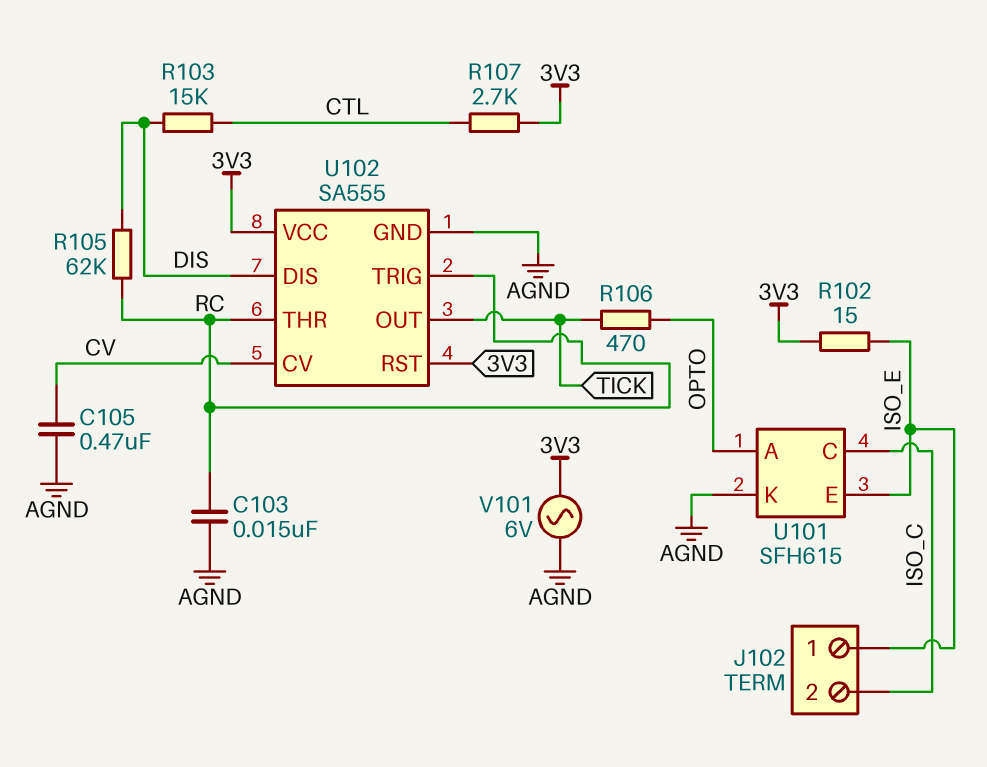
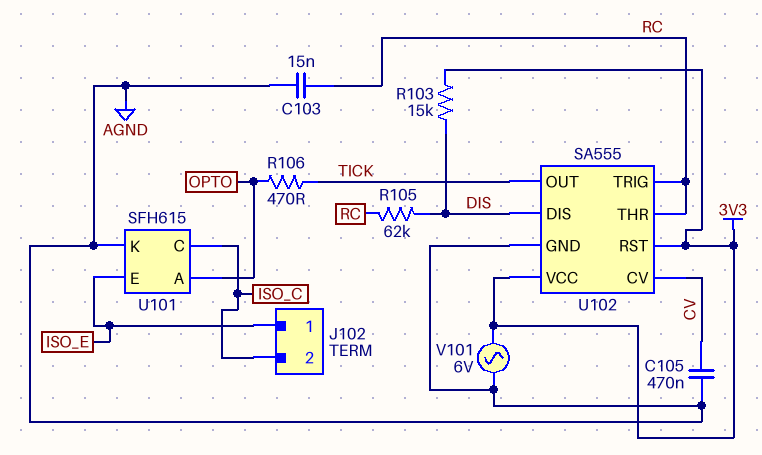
R102: 15 (3V3, ISO_E) -> none
R103: 15k (CTL, DIS) -> 15k (3V3, DIS)
R107: 2.7k (3V3, CTL) -> none

